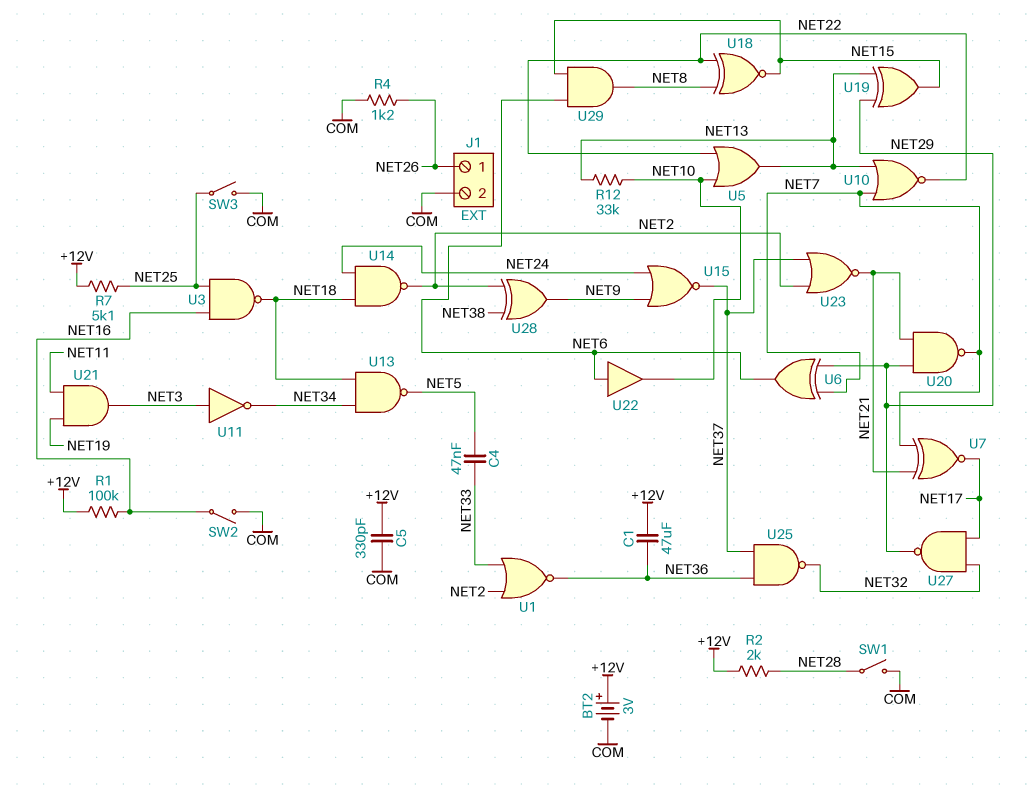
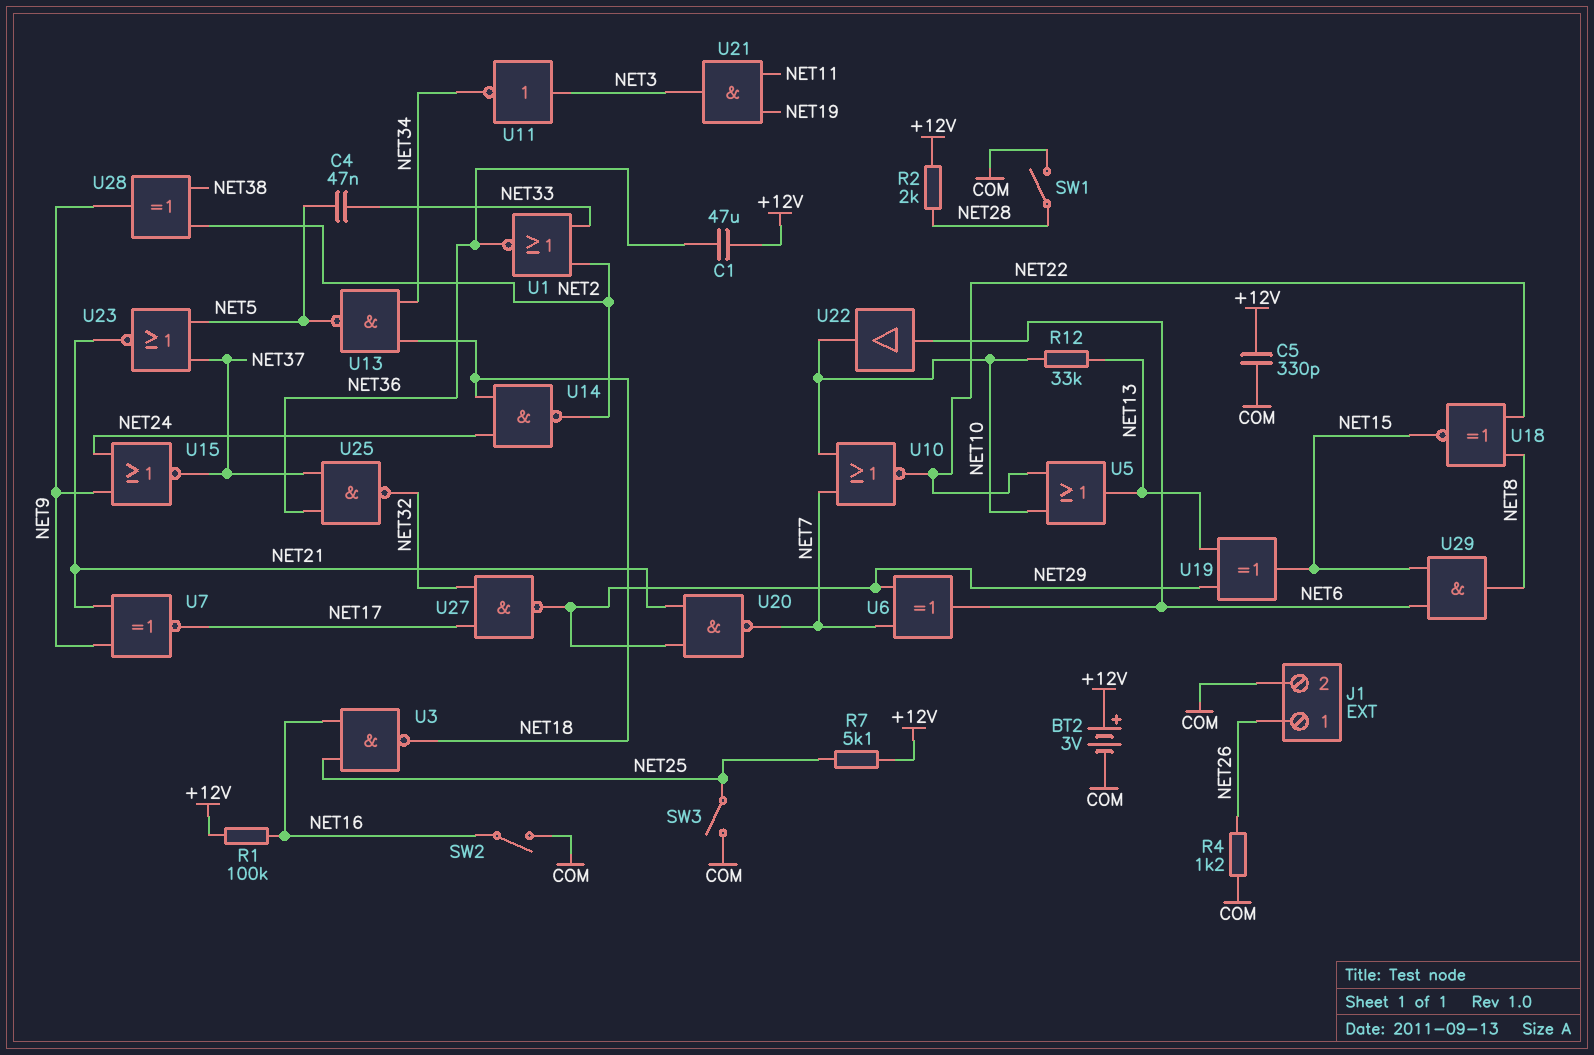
U7: XNOR (in NET7, in NET21, out NET17) -> XNOR (in NET9, in NET21, out NET17)
U10: NOR (in NET7, in NET13, out NET22) -> NOR (in NET7, in NET10, out NET22)
U23: NOR (in NET2, in NET37, out NET21) -> NOR (in NET5, in NET37, out NET21)

